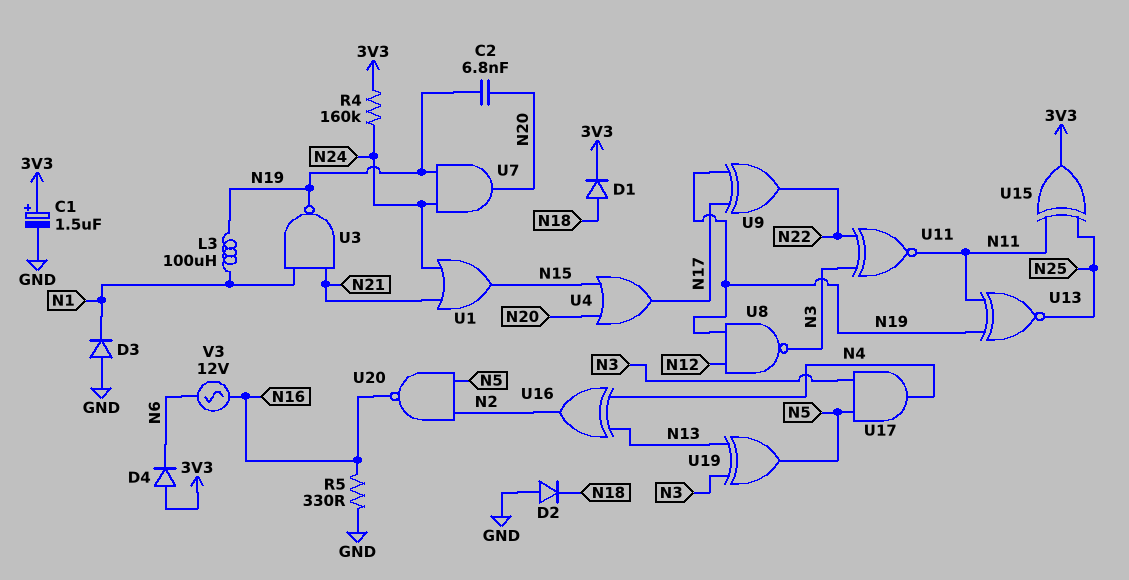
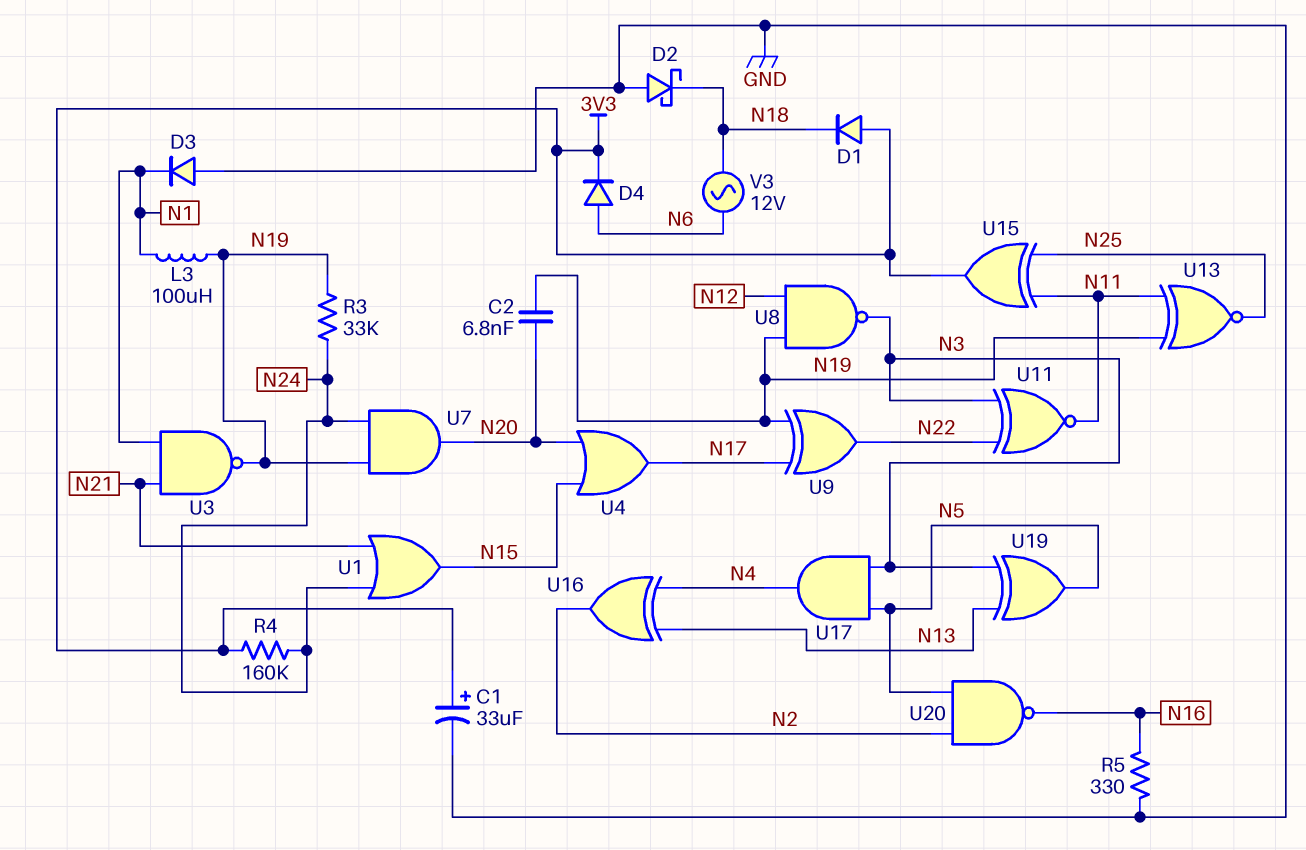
C1: 1.5uF (plus 3V3, minus GND) -> 33uF (plus 3V3, minus GND)
D1: diode (A N18, K 3V3) -> diode (A 3V3, K N18)
D2: diode (A GND, K N18) -> schottky (A GND, K N18)
D4: diode (A 3V3, K N6) -> diode (A N6, K 3V3)
R3: none -> 33k (N19, N24)
V3: AC 12V (N6, N16) -> AC 12V (N6, N18)

